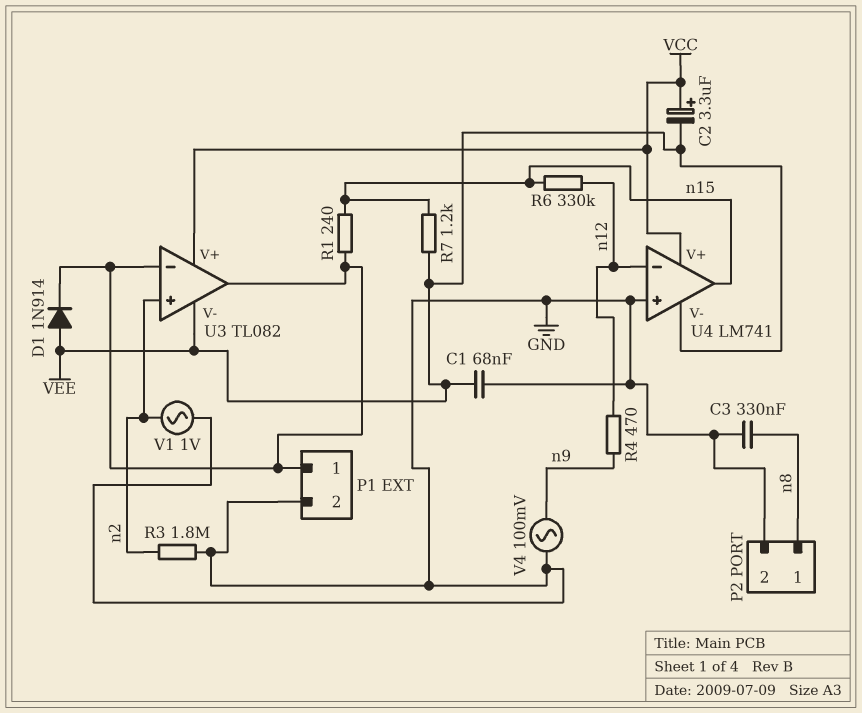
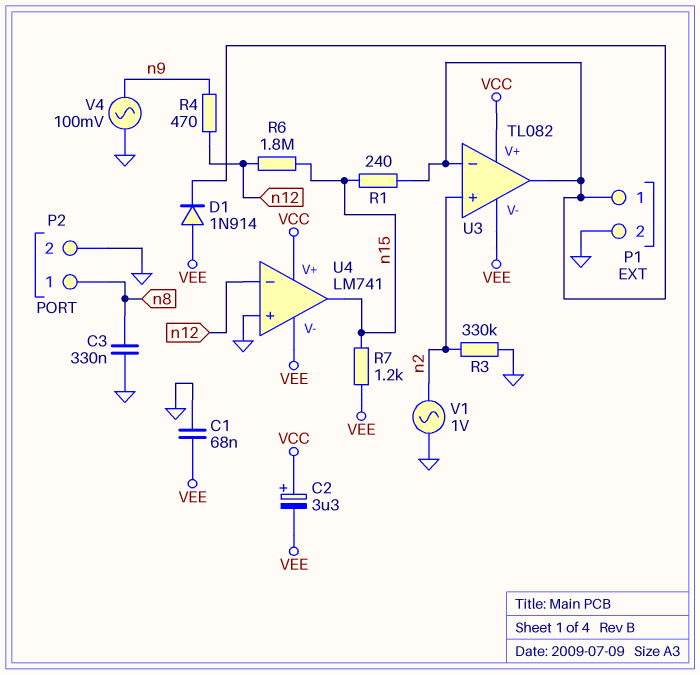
R3: 1.8M (GND, n2) -> 330k (GND, n2)
R6: 330k (n12, n15) -> 1.8M (n12, n15)

